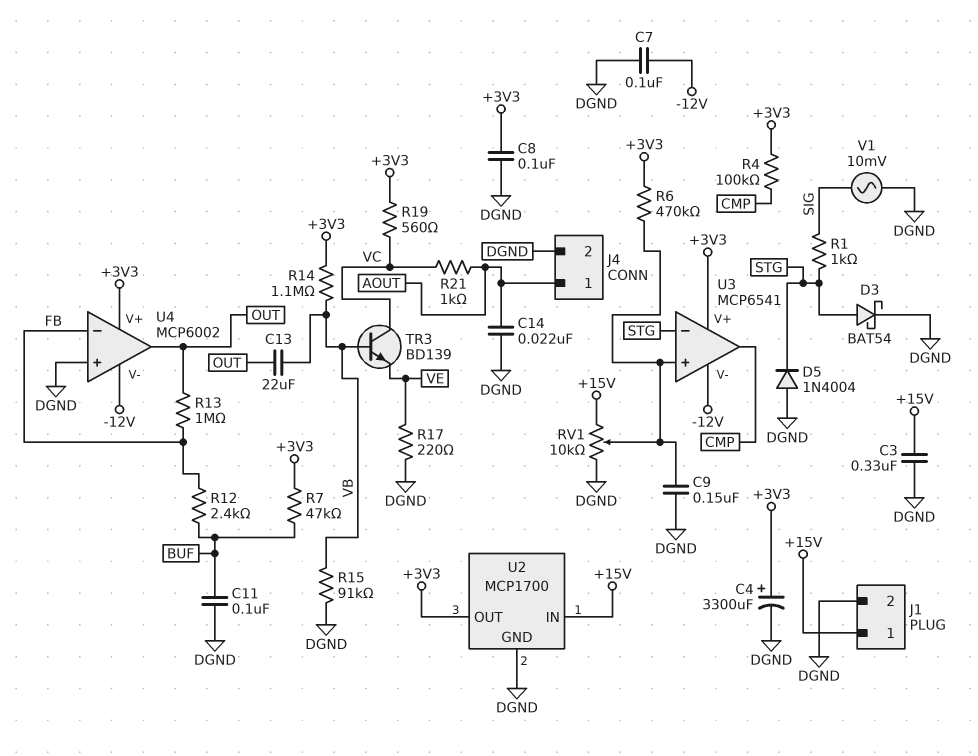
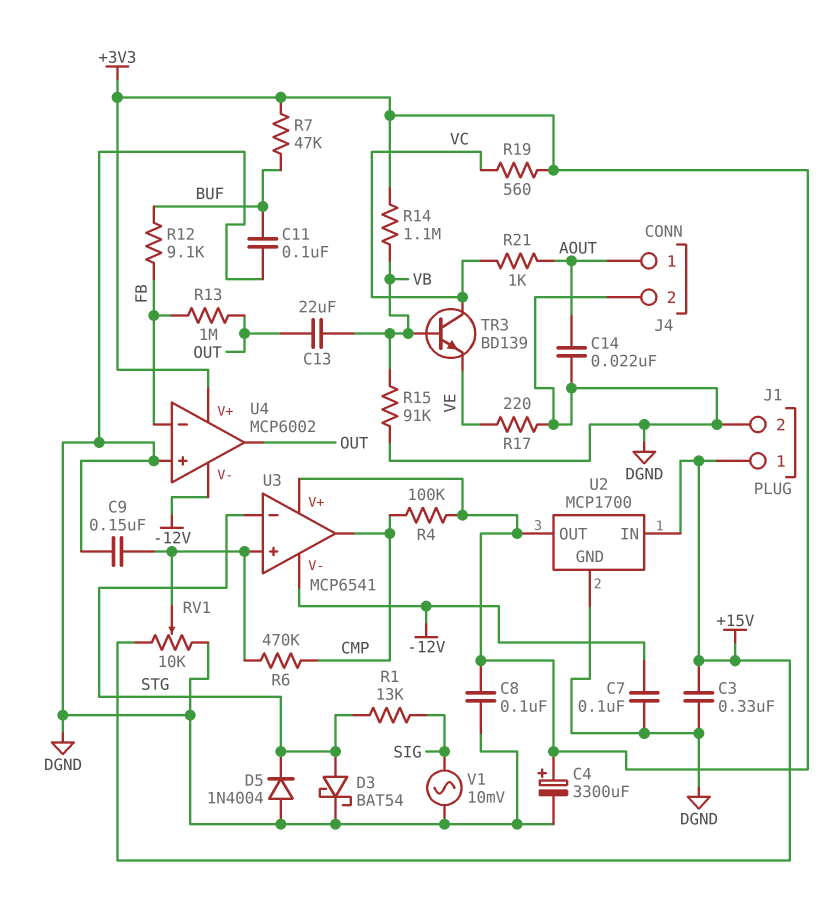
R1: 1k (SIG, STG) -> 13k (SIG, STG)
R6: 470k (+3V3, U3/in+) -> 470k (CMP, U3/in+)
R12: 2.4k (BUF, FB) -> 9.1k (BUF, FB)

